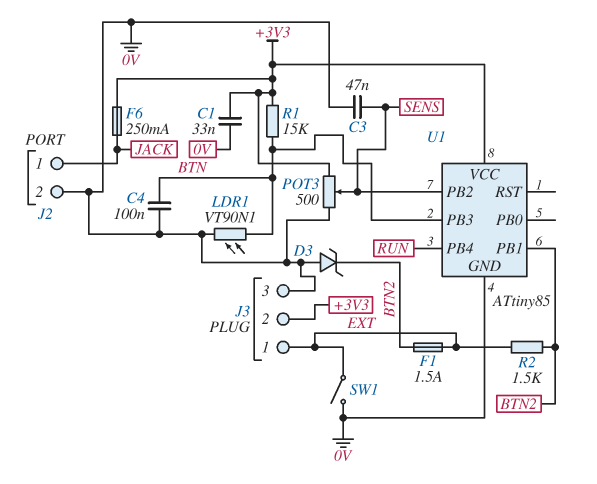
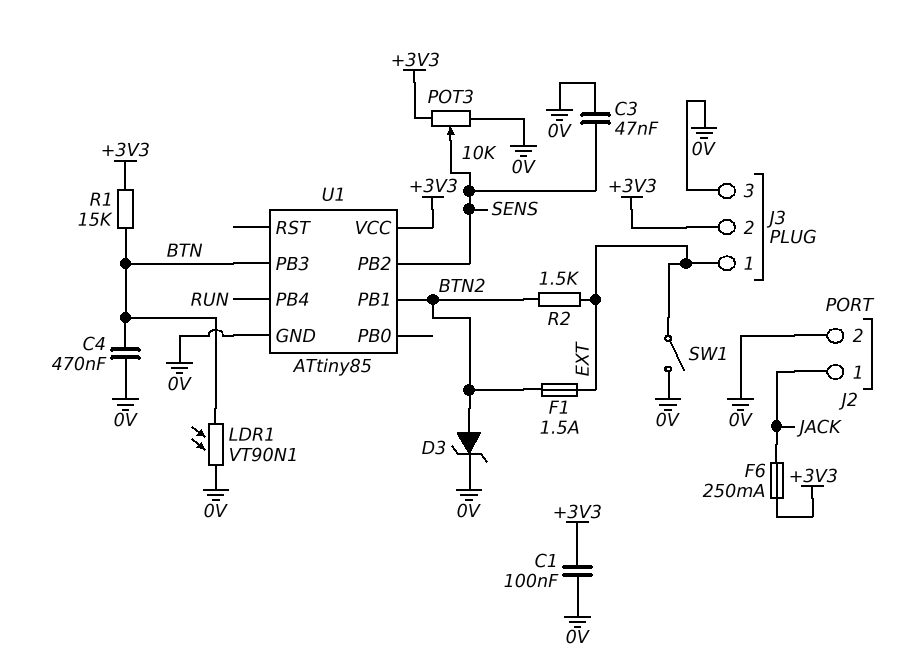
C1: 33nF (+3V3, 0V) -> 100nF (+3V3, 0V)
C4: 100nF (0V, BTN) -> 470nF (0V, BTN)
D3: zener (A 0V, K BTN2) -> zener (A BTN2, K 0V)
POT3: 500 (+3V3, 0V, wiper SENS) -> 10k (+3V3, 0V, wiper SENS)

